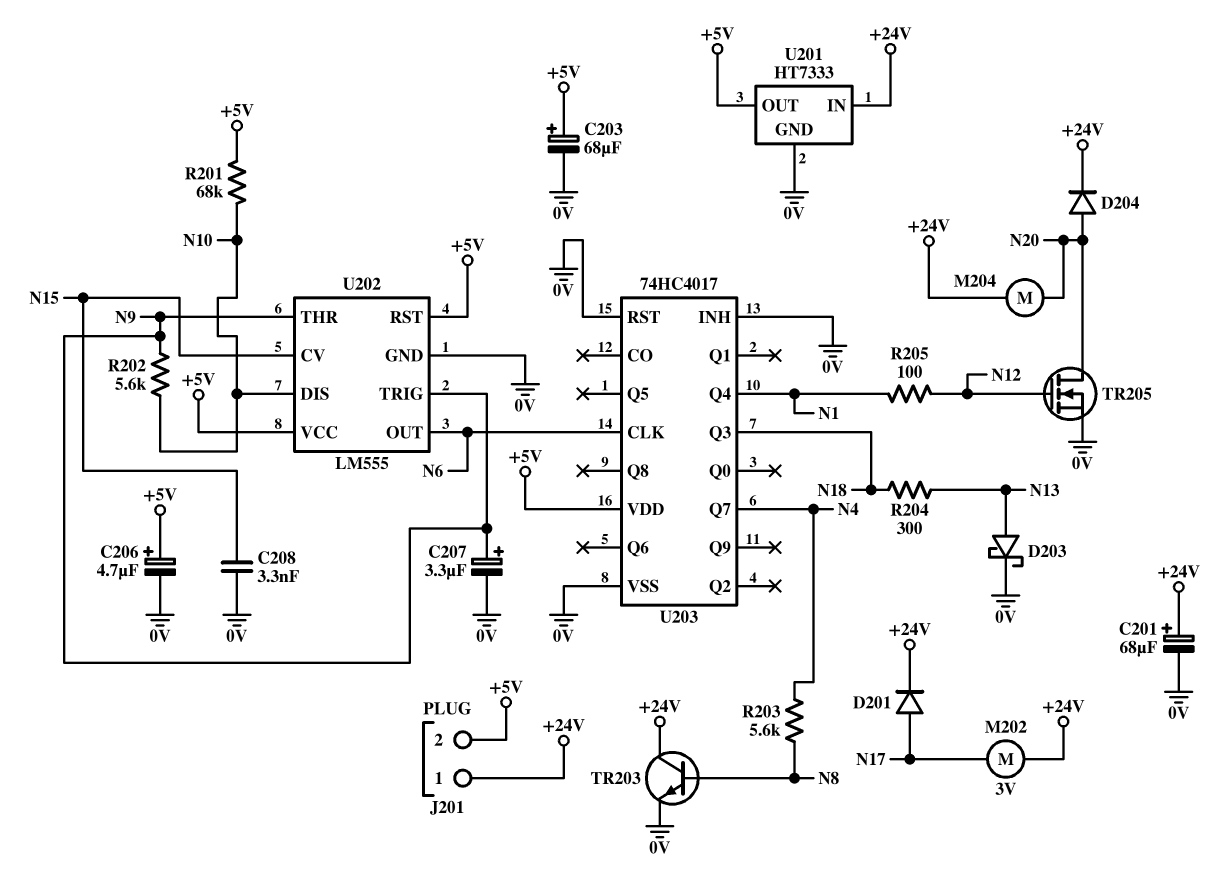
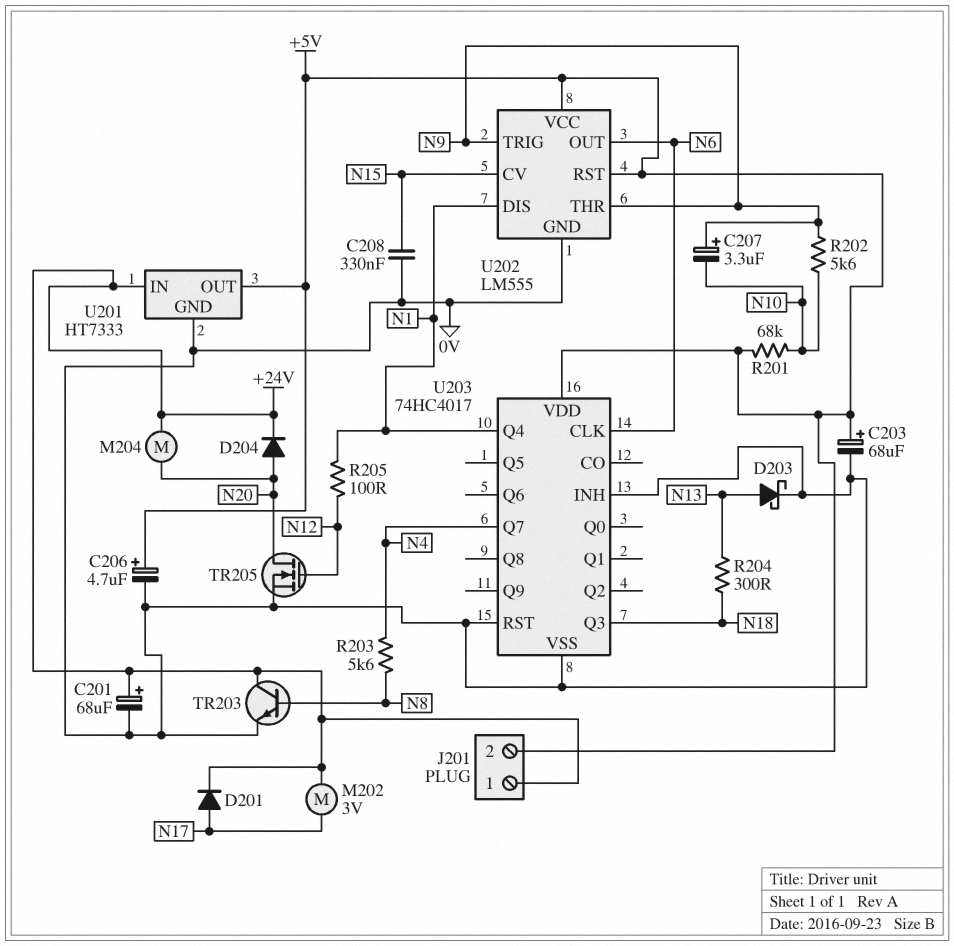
C207: 3.3uF (plus N9, minus 0V) -> 3.3uF (plus N9, minus N10)
C208: 3.3nF (0V, N15) -> 330nF (0V, N15)
U202 pin DIS: N10 -> N1

